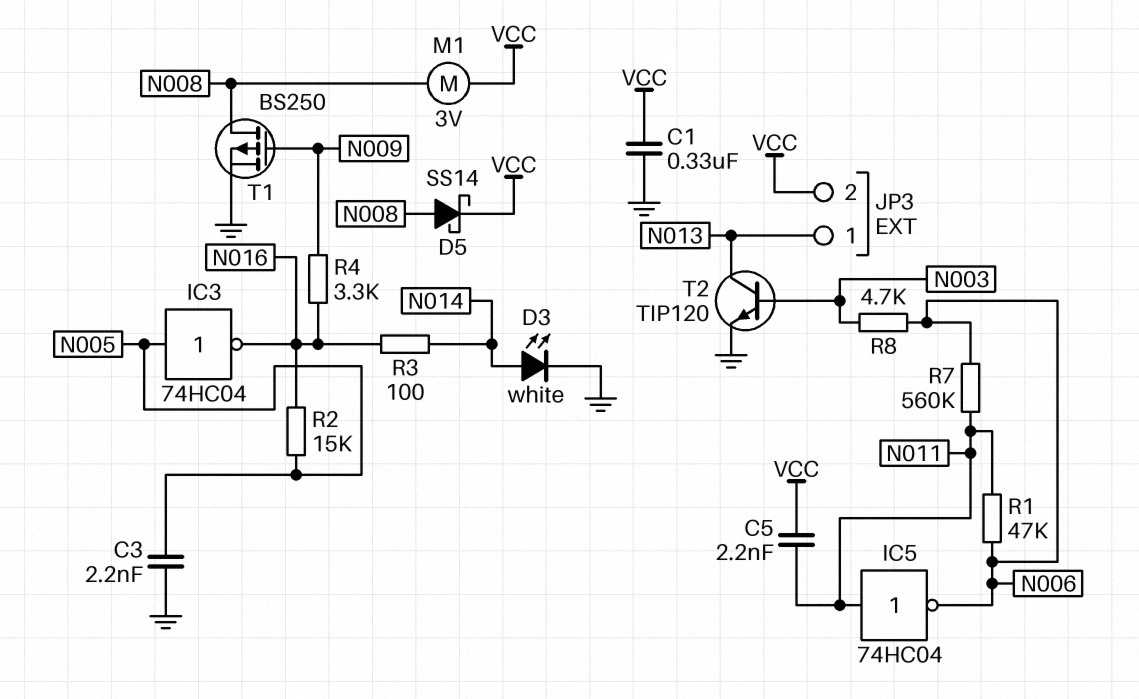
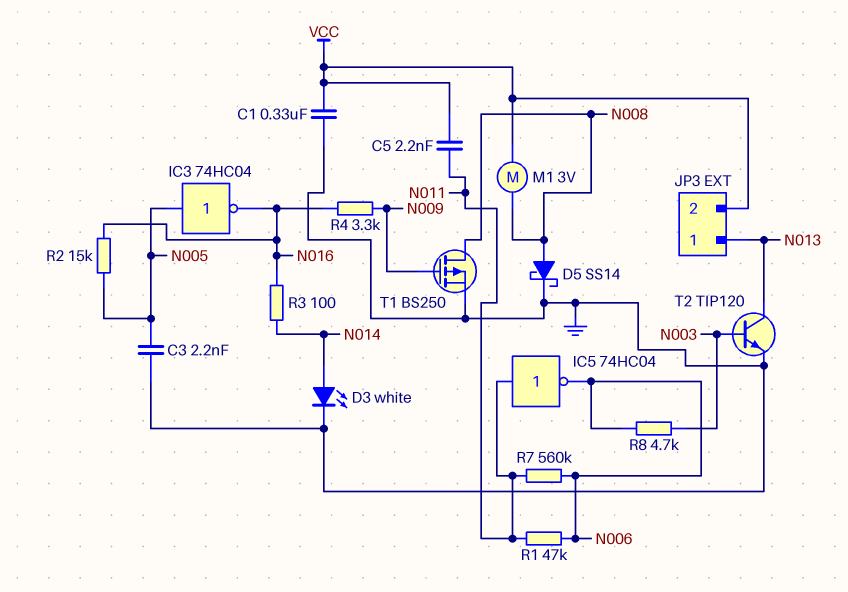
D5: schottky SS14 (A N008, K VCC) -> schottky SS14 (A N008, K GND)

